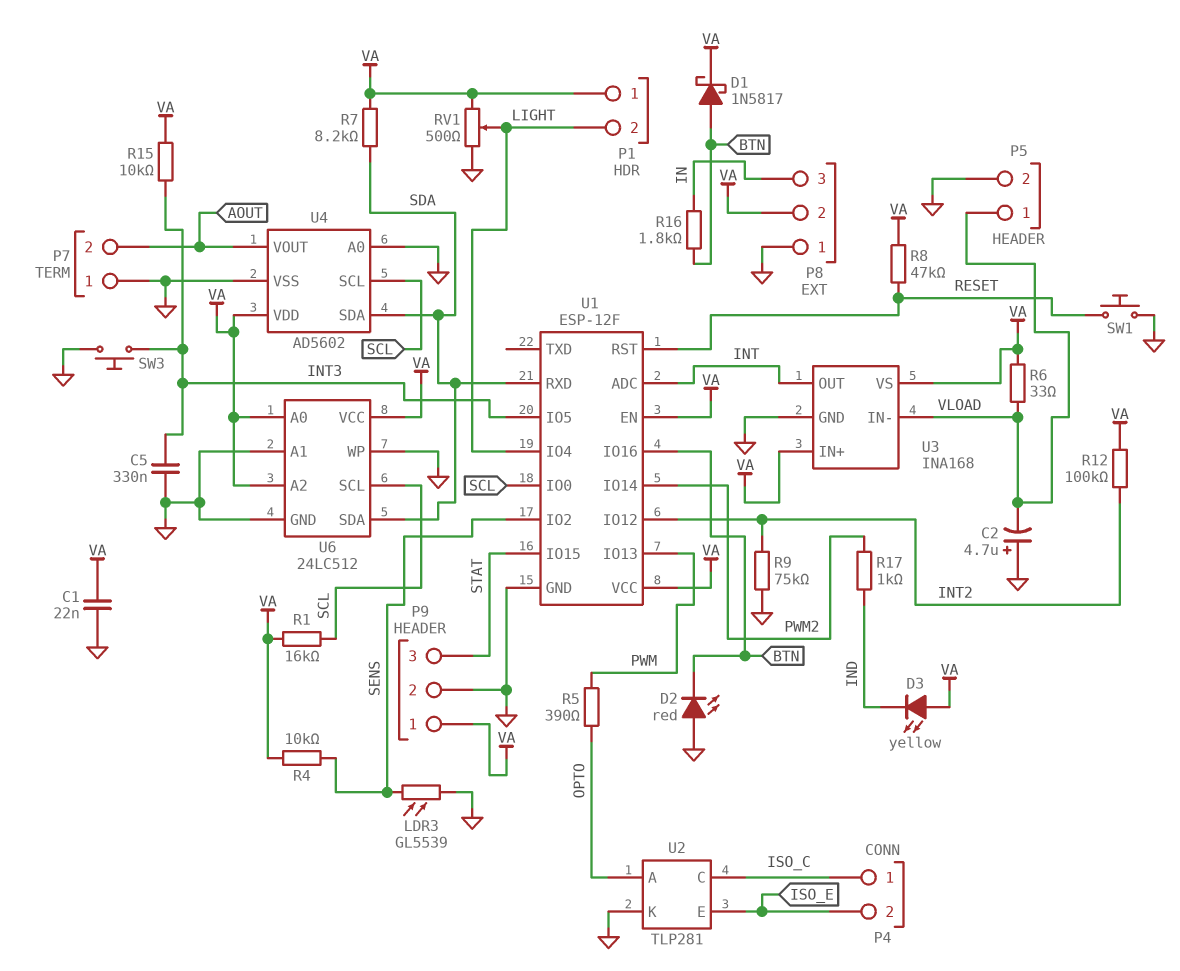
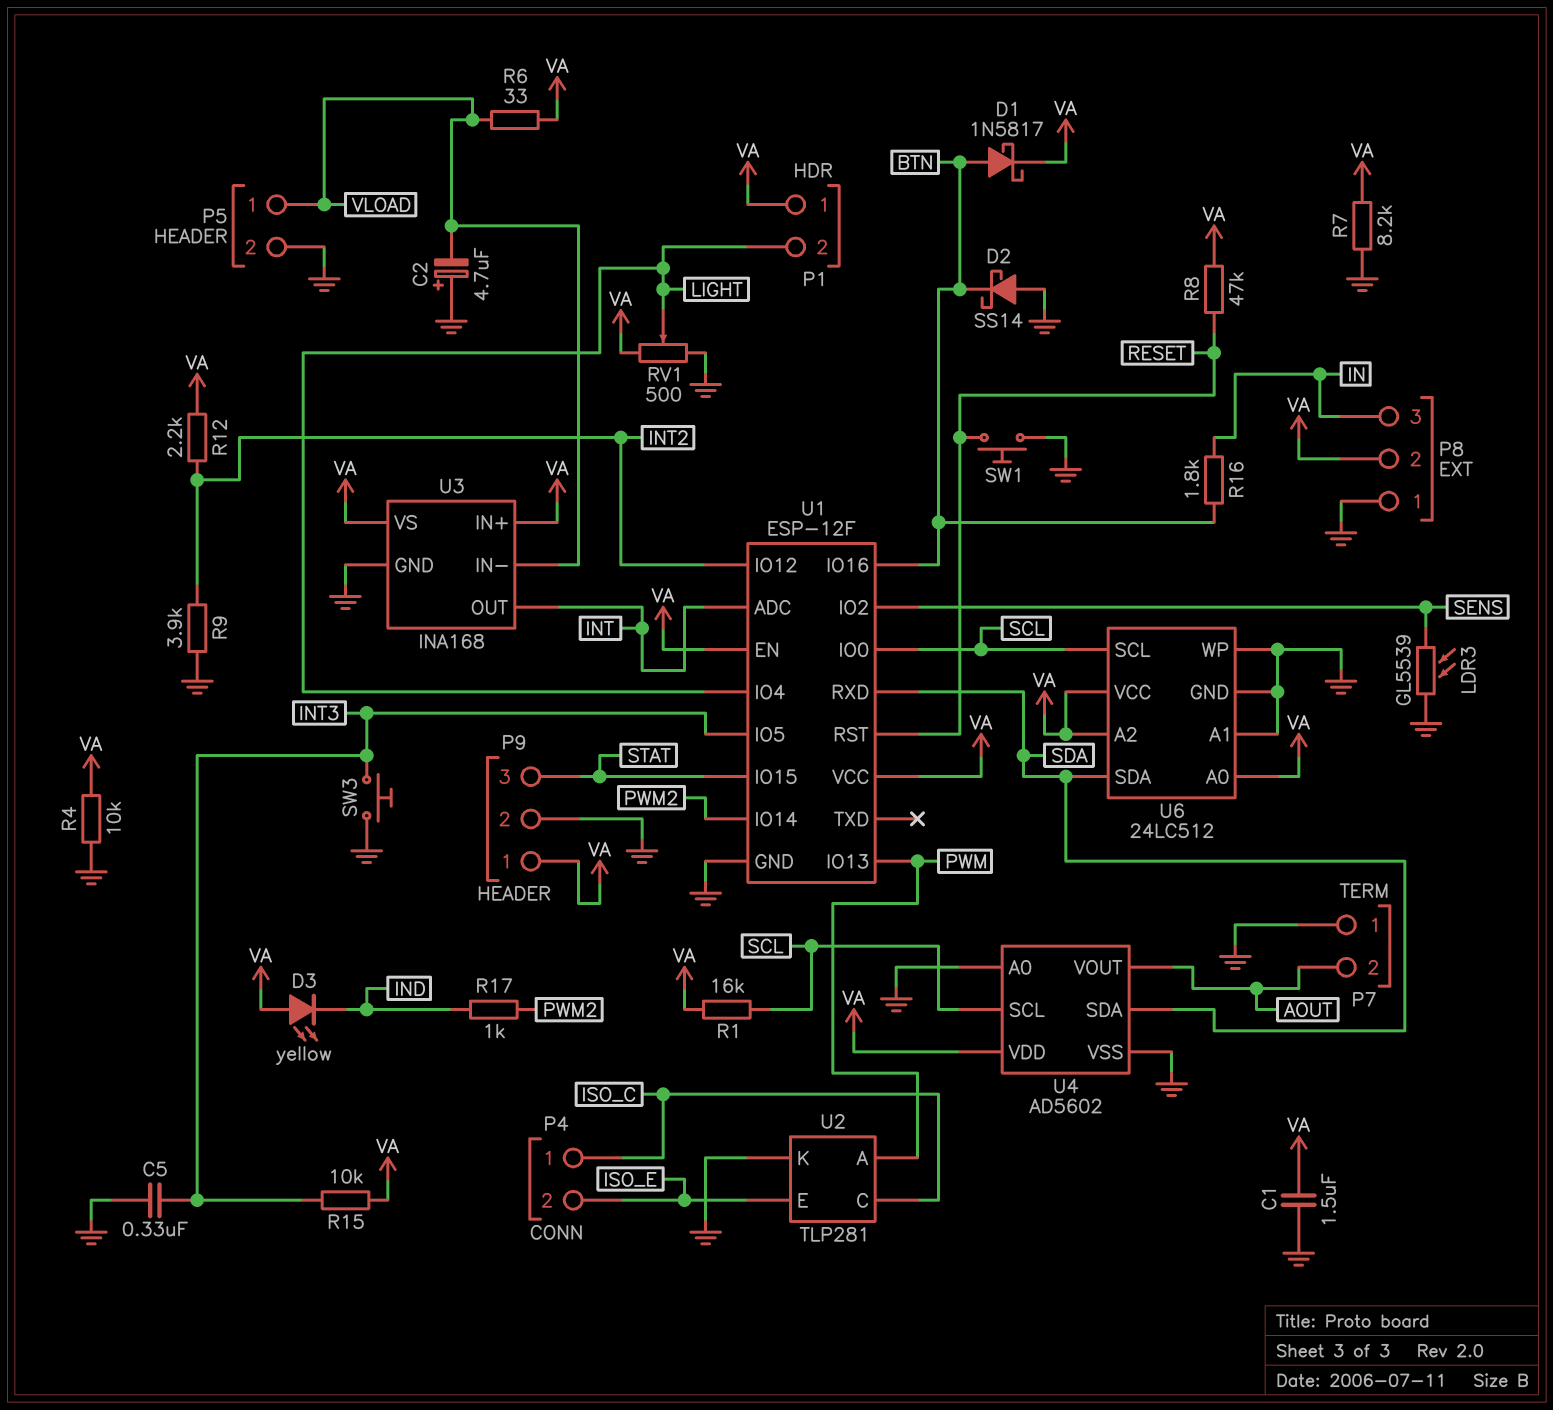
C1: 22nF (GND, VA) -> 1.5uF (GND, VA)
D2: LED red (A GND, K BTN) -> schottky SS14 (A GND, K BTN)
R4: 10k (SENS, VA) -> 10k (GND, VA)
R5: 390 (OPTO, PWM) -> none
R7: 8.2k (SDA, VA) -> 8.2k (GND, VA)
R9: 75k (GND, INT2) -> 3.9k (GND, INT2)
R12: 100k (INT2, VA) -> 2.2k (INT2, VA)
U2 pin A: OPTO -> PWM

